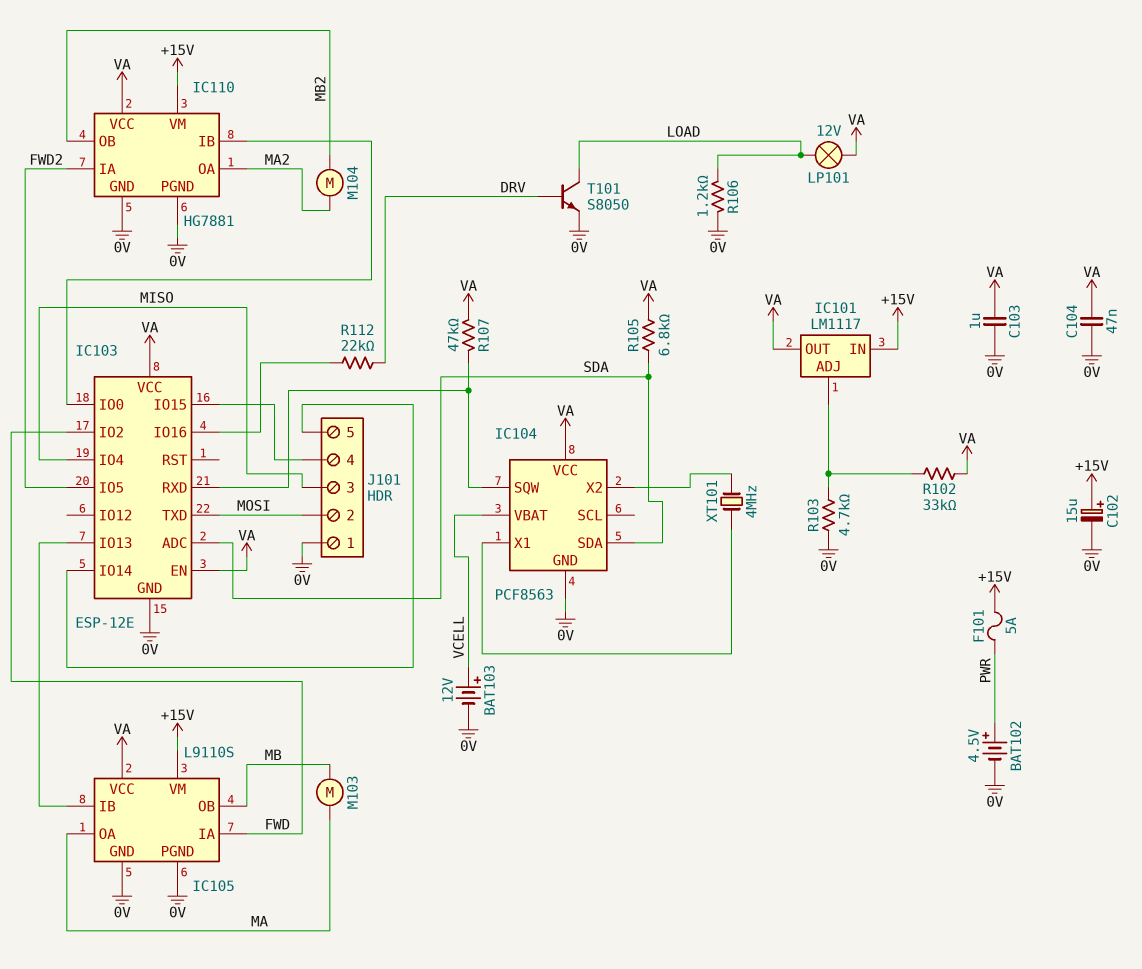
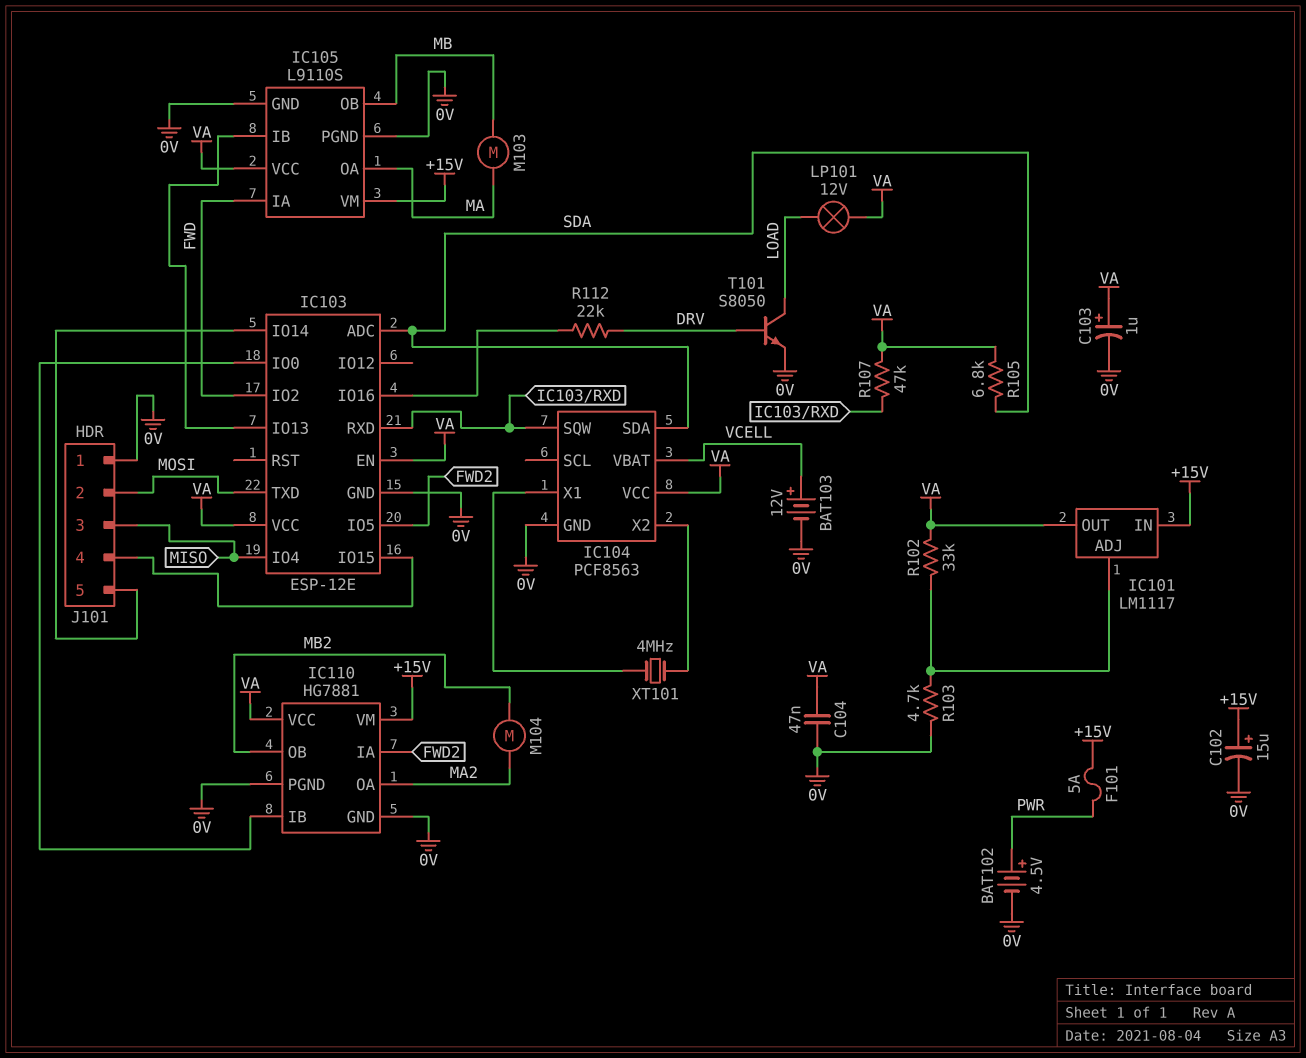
C103: 1uF (0V, VA) -> 1uF (plus VA, minus 0V)
R106: 1.2k (0V, LOAD) -> none

